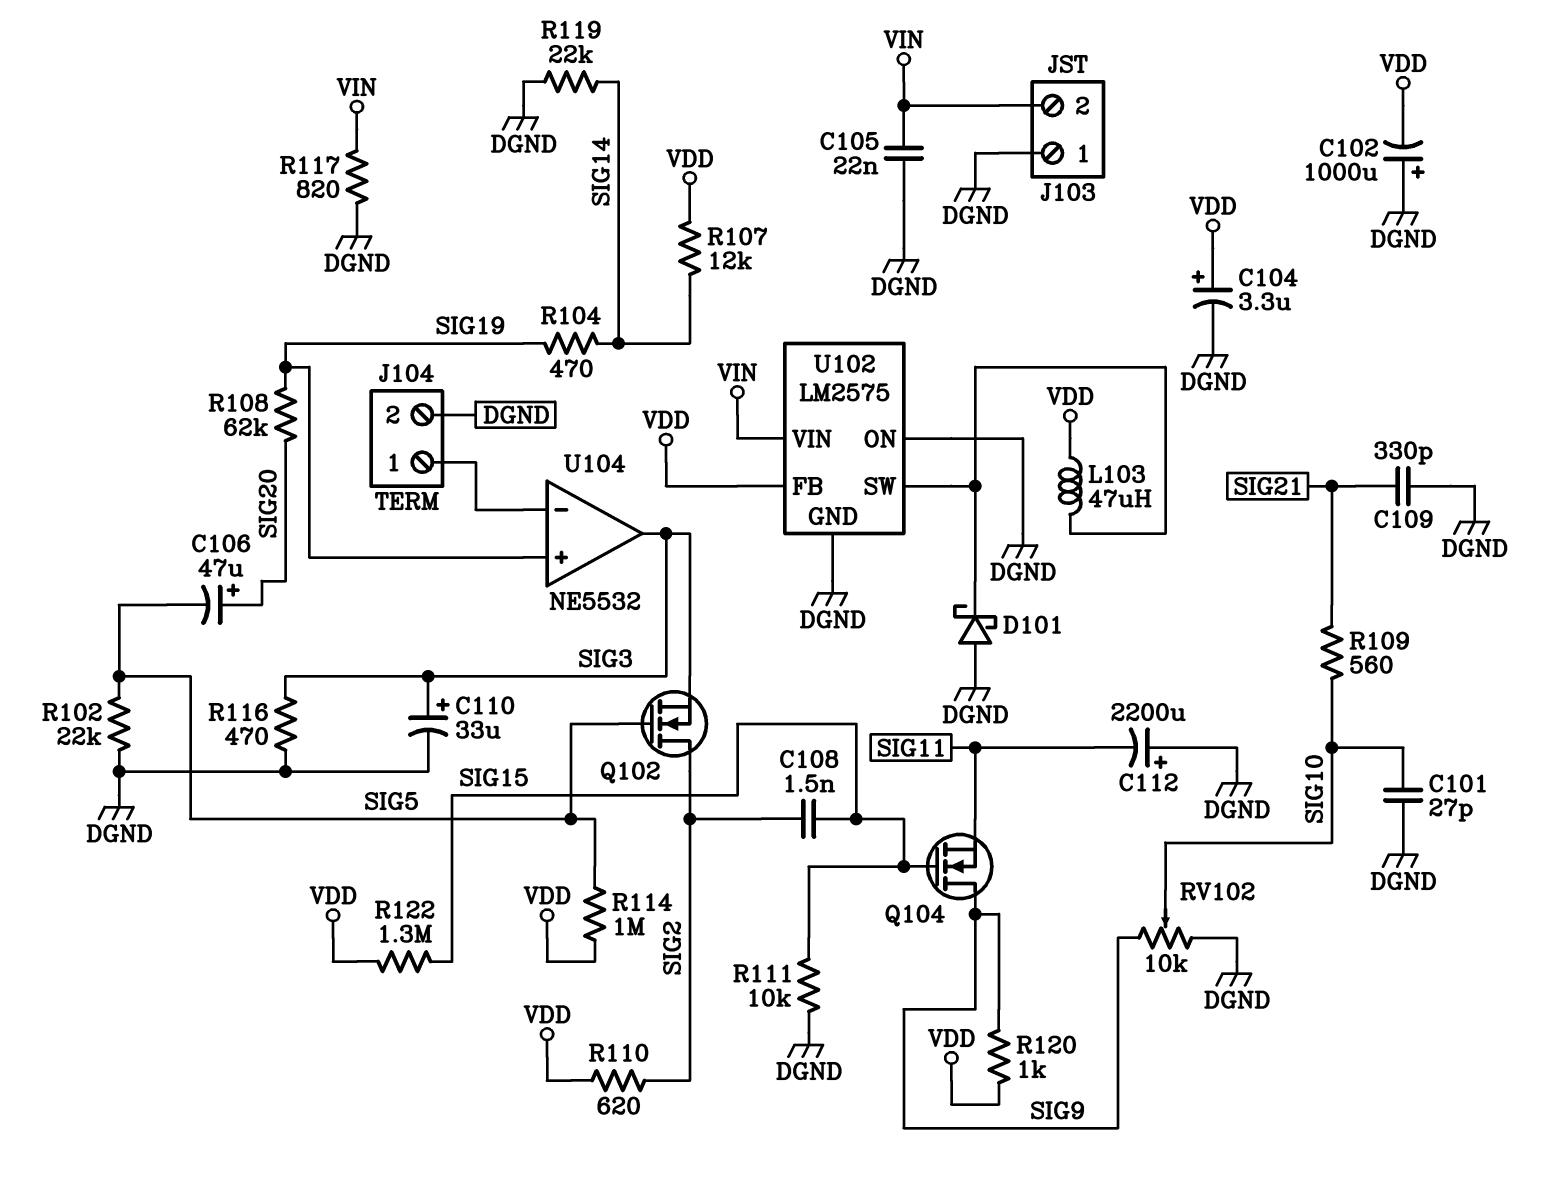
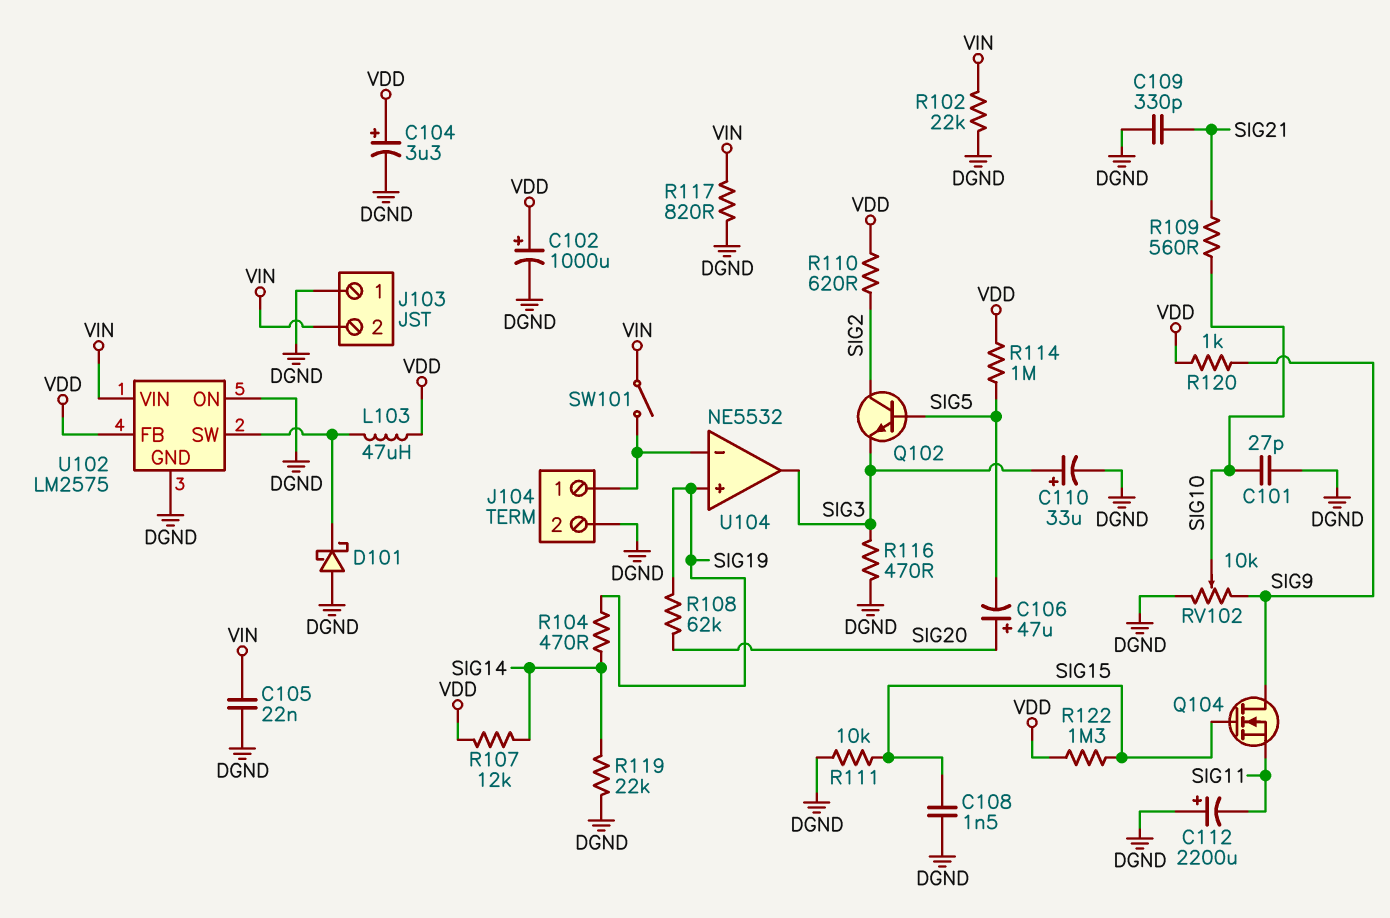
C102: 1000uF (plus DGND, minus VDD) -> 1000uF (plus VDD, minus DGND)
C108: 1.5nF (SIG2, SIG15) -> 1.5nF (DGND, SIG15)
Q102: NMOS (G SIG5, D SIG2, S SIG3) -> NPN (B SIG5, C SIG2, E SIG3)
R102: 22k (DGND, SIG5) -> 22k (DGND, VIN)
SW101: none -> switch (J104/1, VIN)

